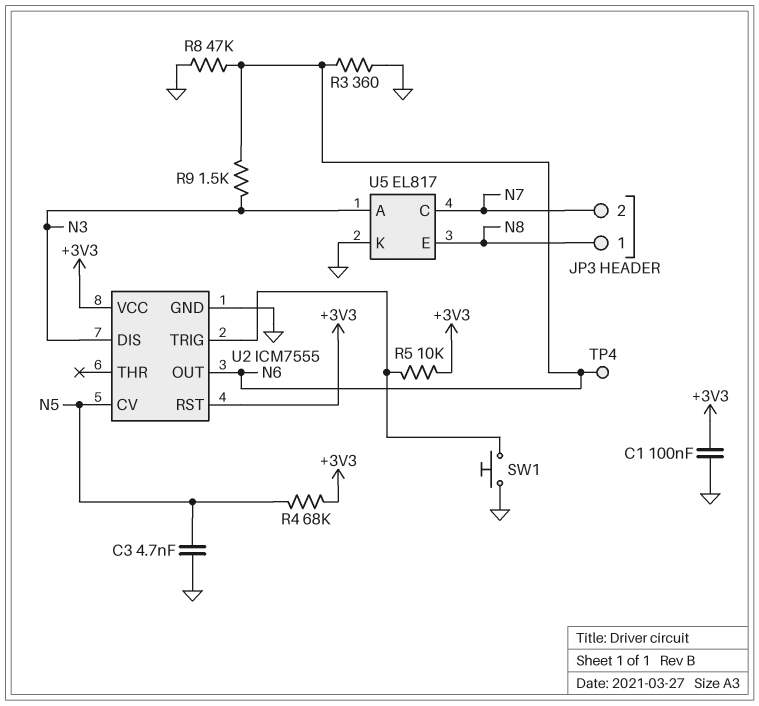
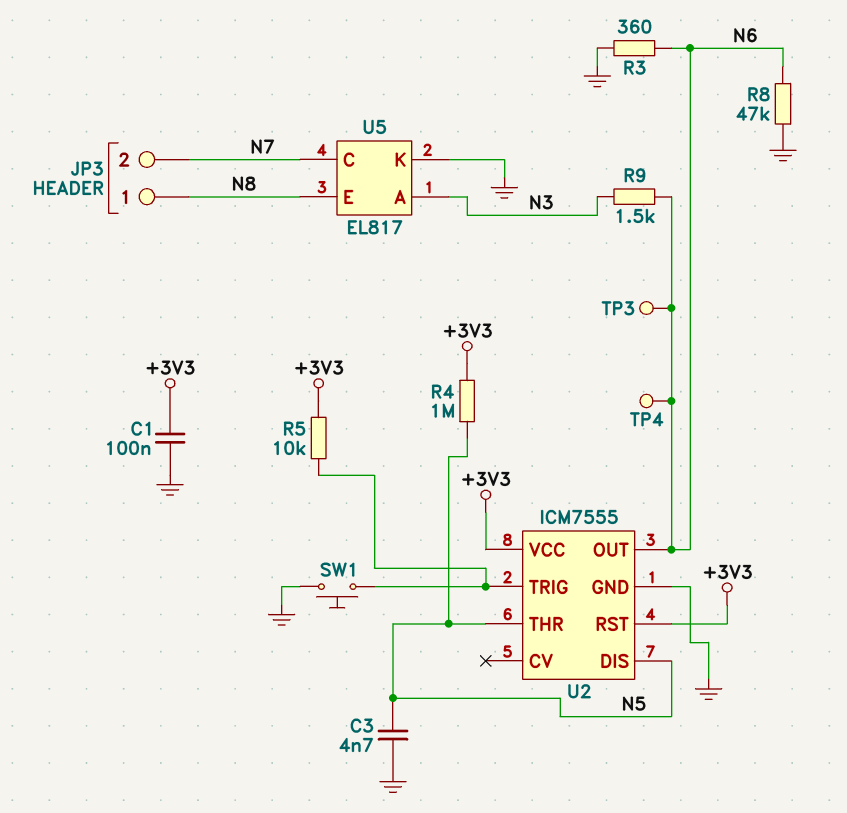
R4: 68k (+3V3, N5) -> 1M (+3V3, N5)
TP3: none -> test point (N6)
U2 pin CV: N5 -> none
U2 pin DIS: N3 -> N5
U2 pin THR: none -> N5

